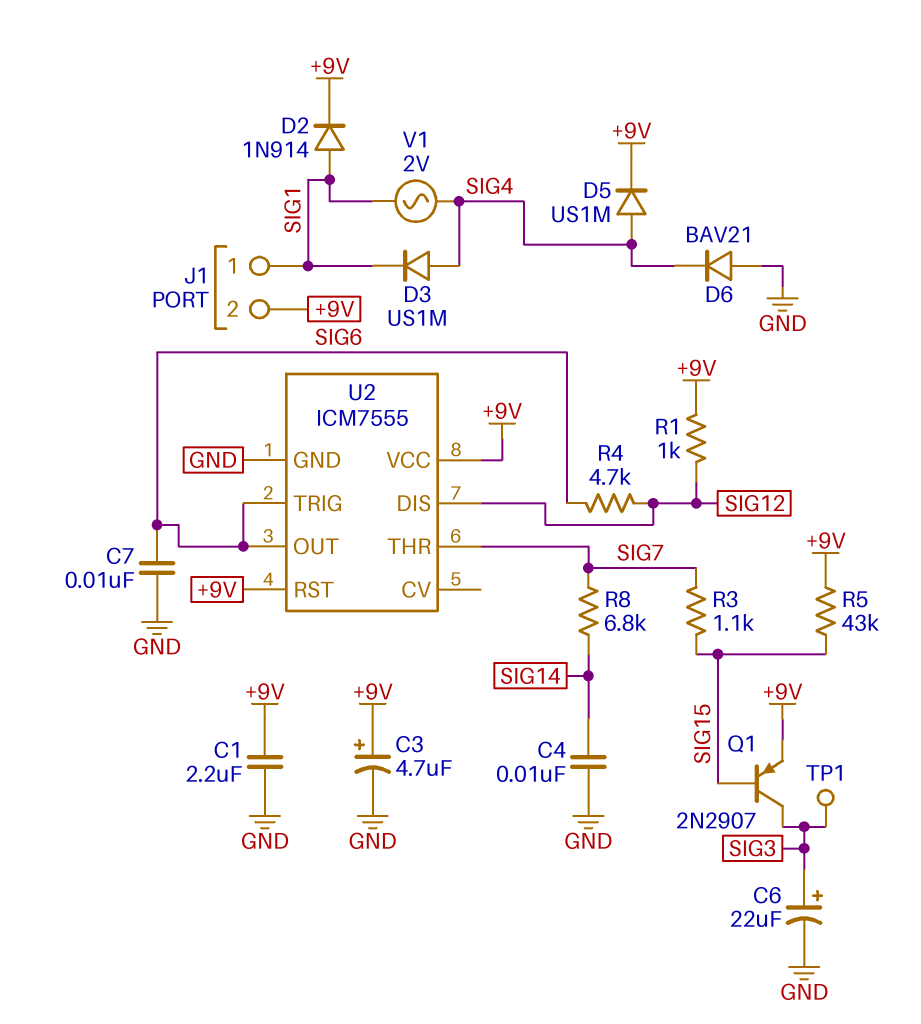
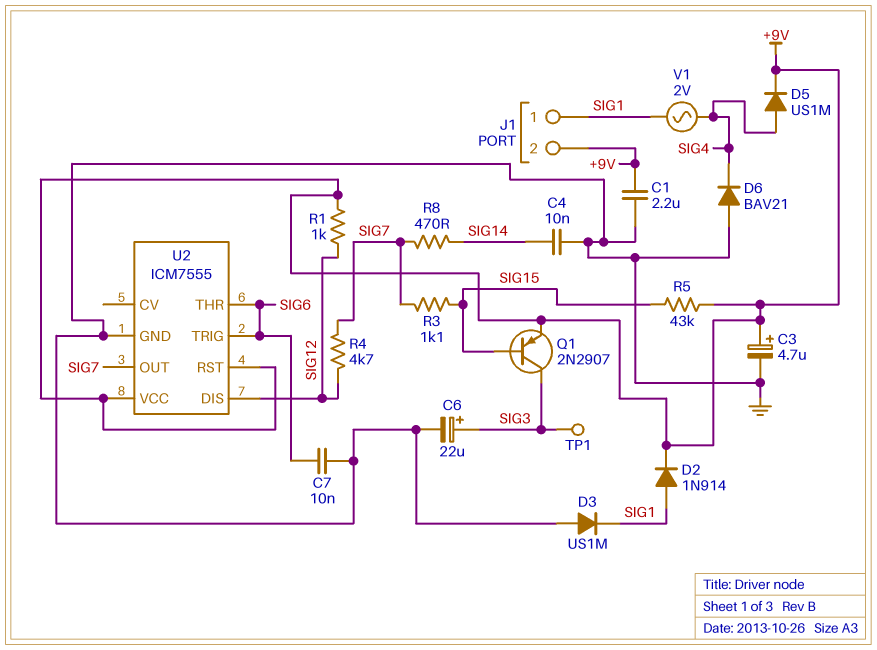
D3: diode US1M (A SIG4, K SIG1) -> diode US1M (A GND, K SIG1)
R4: 4.7k (SIG6, SIG12) -> 4.7k (SIG7, SIG12)
R8: 6.8k (SIG7, SIG14) -> 470 (SIG7, SIG14)
U2 pin OUT: SIG6 -> SIG7
U2 pin THR: SIG7 -> SIG6

